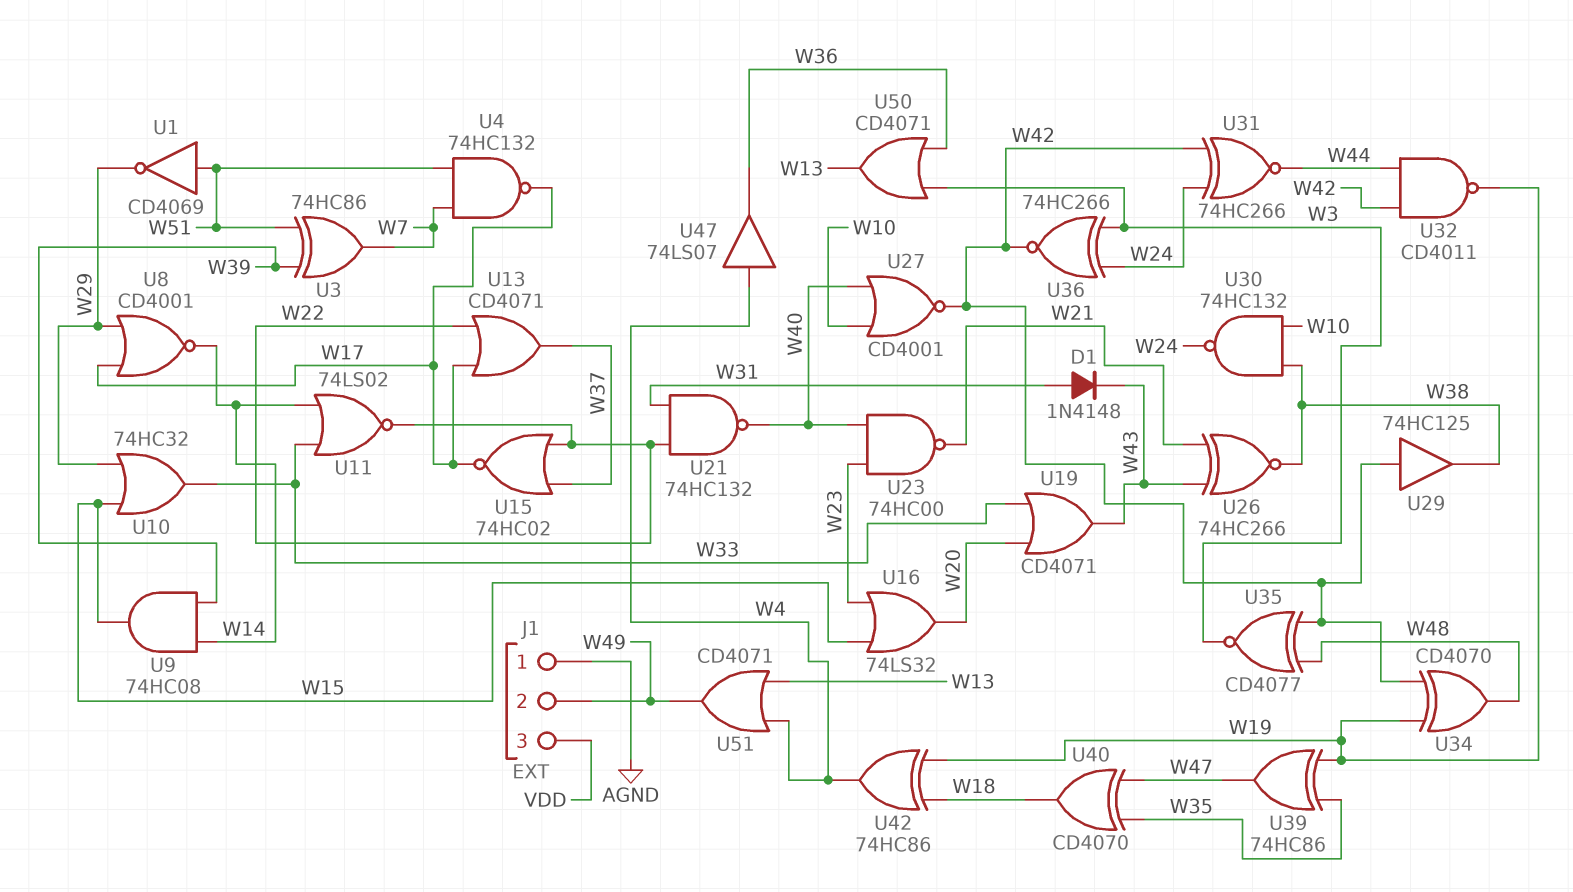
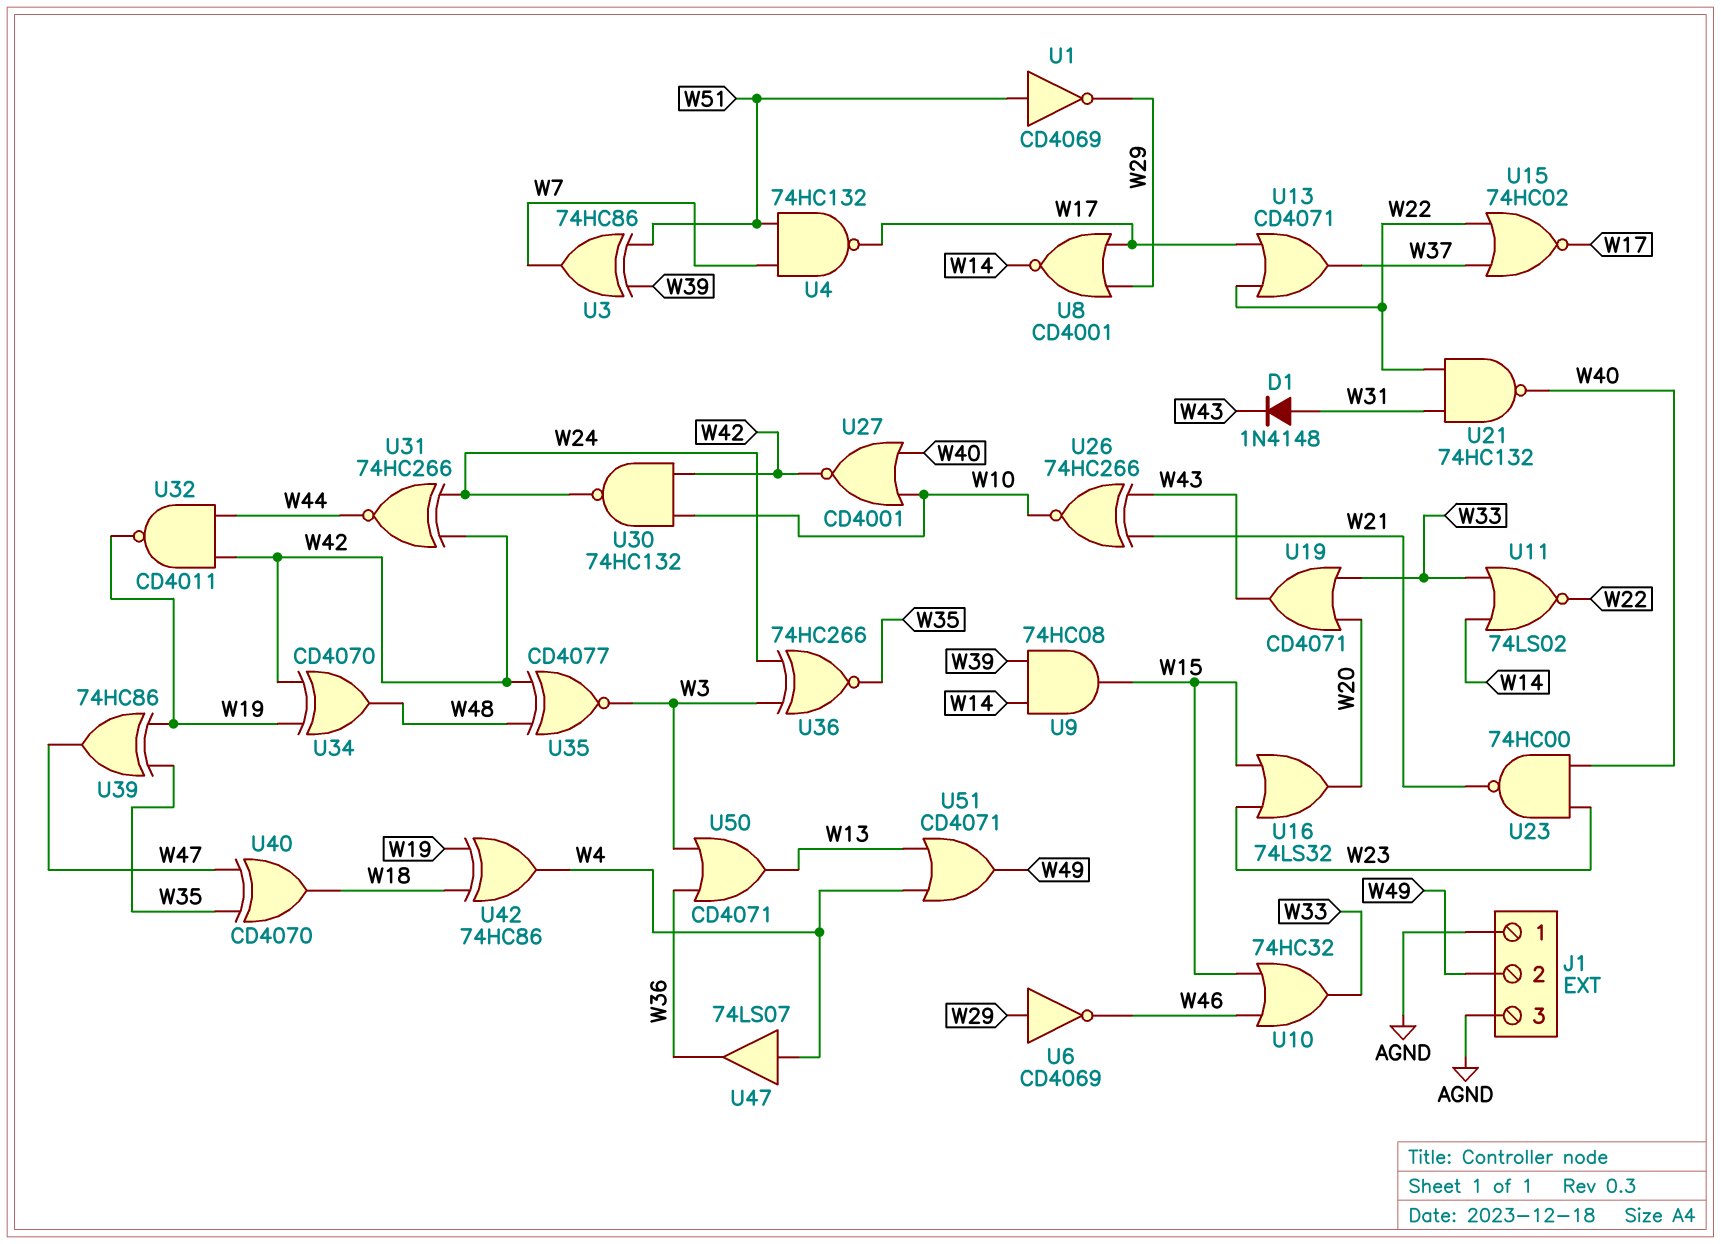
J1 pin 3: VDD -> AGND
U6: none -> NOT CD4069 (in W29, out W46)
U10: OR 74HC32 (in W15, in W29, out W33) -> OR 74HC32 (in W15, in W46, out W33)
U26: XNOR 74HC266 (in W21, in W43, out W38) -> XNOR 74HC266 (in W21, in W43, out W10)
U29: buffer 74HC125 (in W42, out W38) -> none
U30: NAND 74HC132 (in W10, in W38, out W24) -> NAND 74HC132 (in W10, in W42, out W24)
U36: XNOR 74HC266 (in W3, in W24, out W42) -> XNOR 74HC266 (in W3, in W24, out W35)

